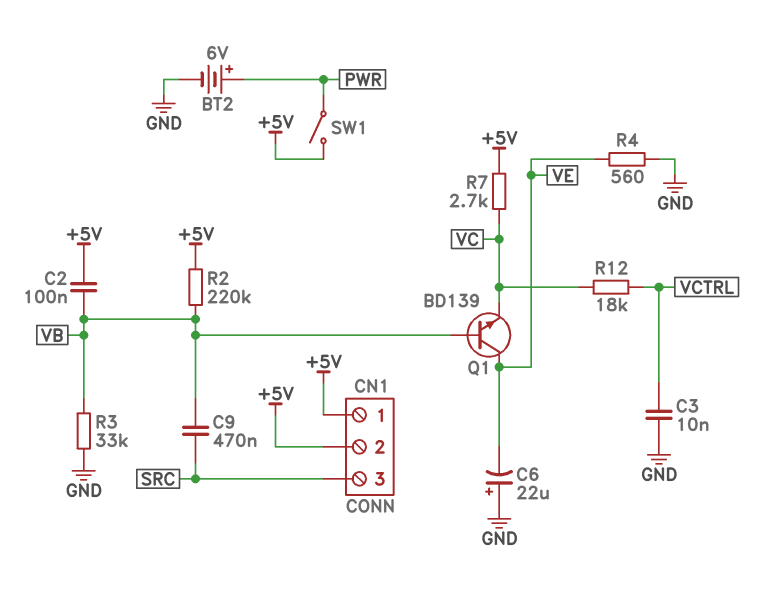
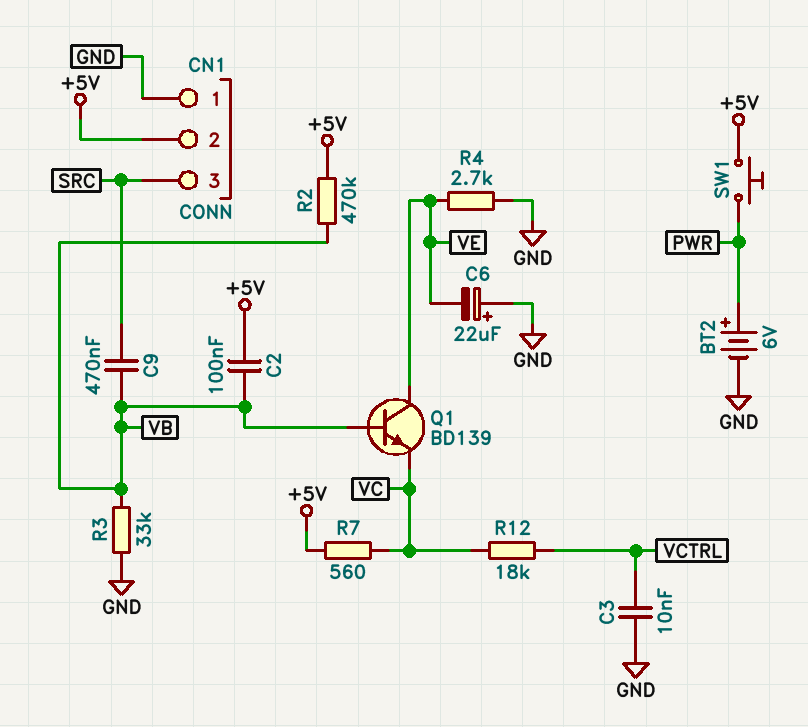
CN1 pin 1: +5V -> GND
R2: 220k (+5V, VB) -> 470k (+5V, VB)
R4: 560 (GND, VE) -> 2.7k (GND, VE)
R7: 2.7k (+5V, VC) -> 560 (+5V, VC)
SW1: switch (+5V, PWR) -> button (+5V, PWR)

